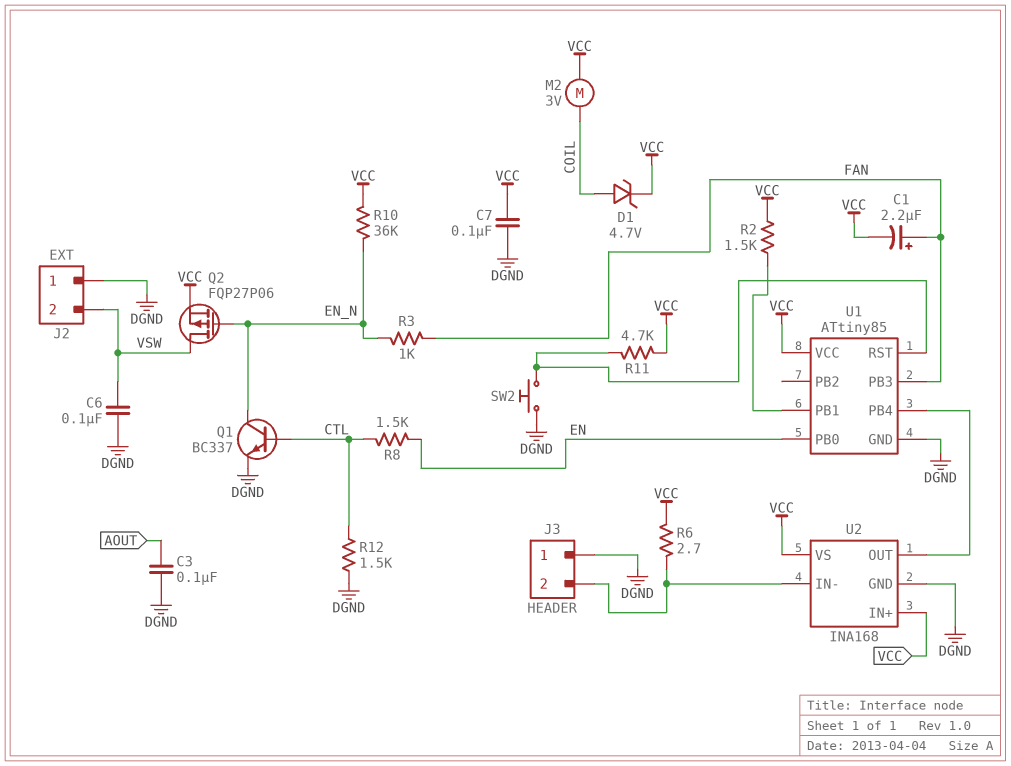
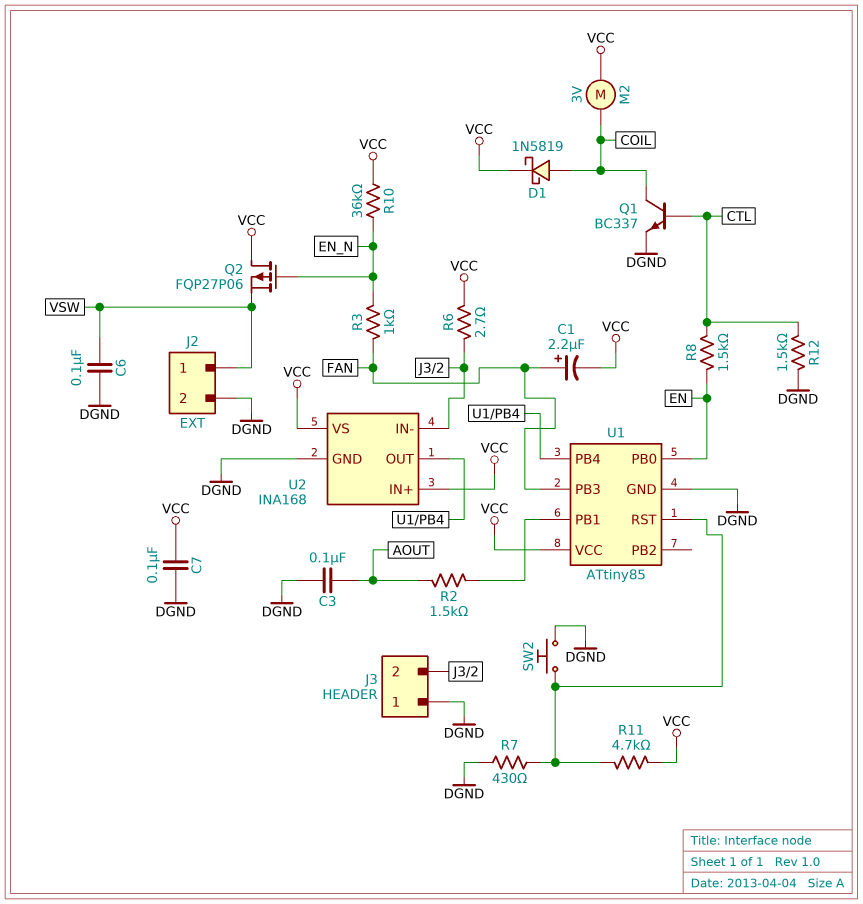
D1: zener 4.7V (A COIL, K VCC) -> schottky 1N5819 (A COIL, K VCC)
J2 pin 1: DGND -> VSW
J2 pin 2: VSW -> DGND
Q1: NPN BC337 (B CTL, C EN_N, E DGND) -> NPN BC337 (B CTL, C COIL, E DGND)
Q2: PMOS FQP27P06 (G EN_N, D VSW, S VCC) -> PMOS FQP27P06 (G EN_N, D VCC, S VSW)
R2: 1.5k (U1/PB1, VCC) -> 1.5k (AOUT, U1/PB1)
R7: none -> 430 (DGND, U1/RST)

